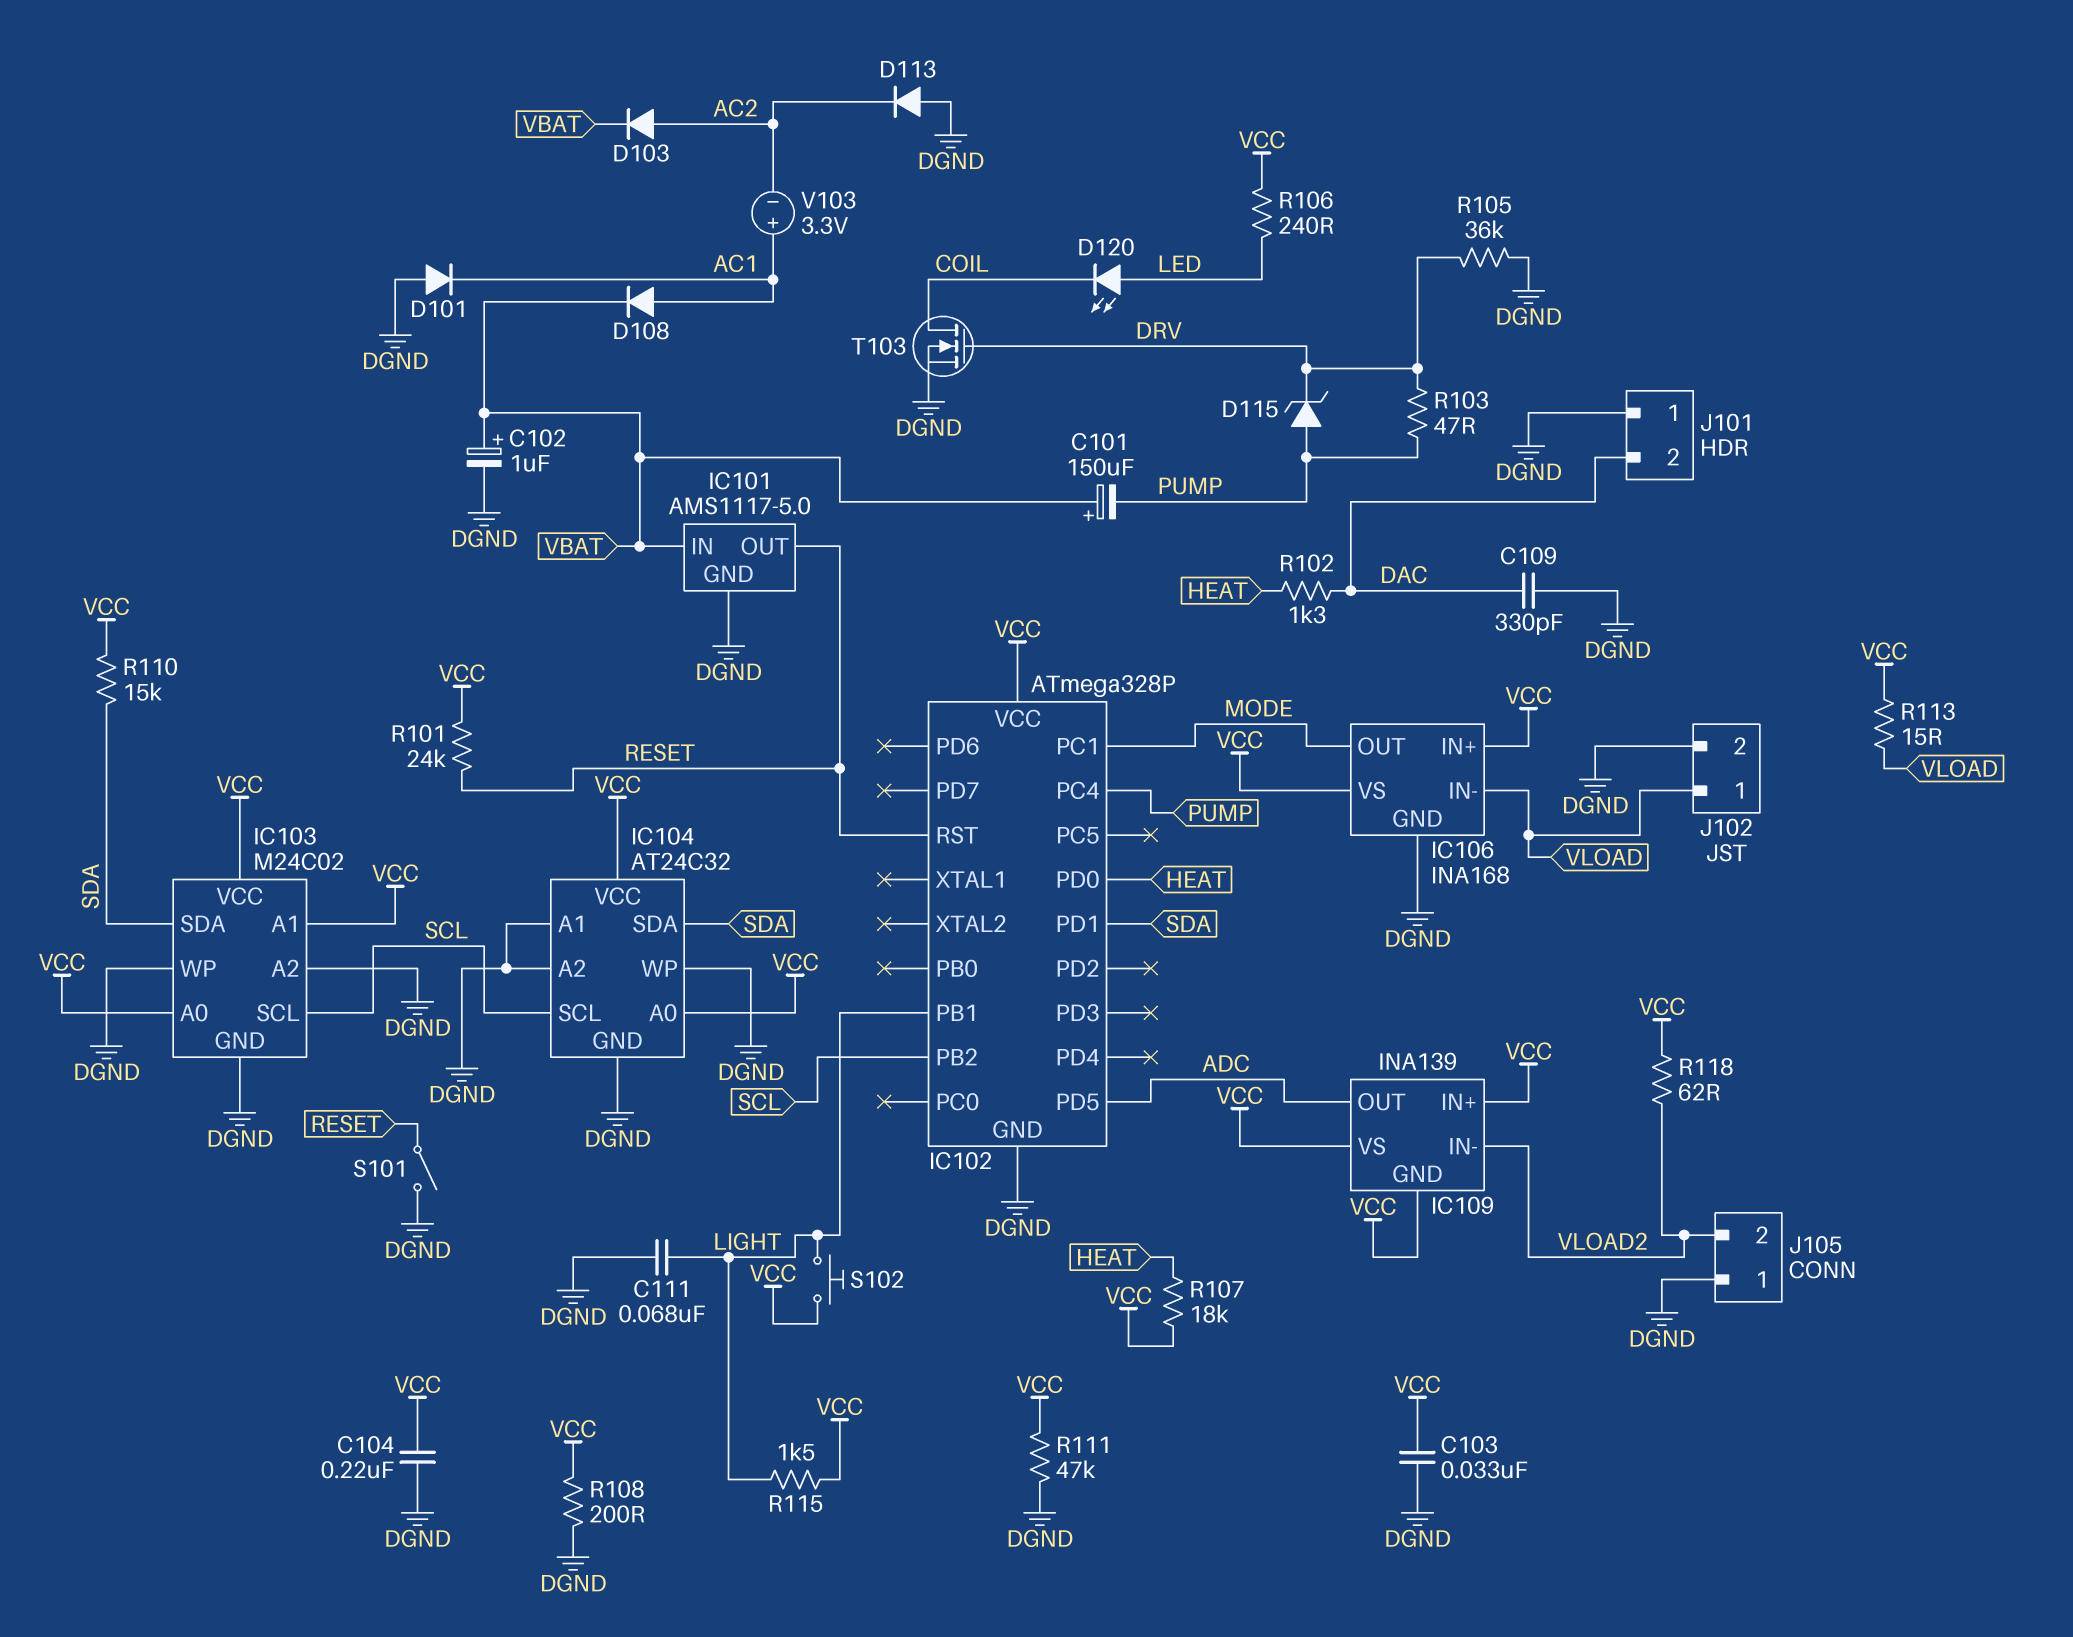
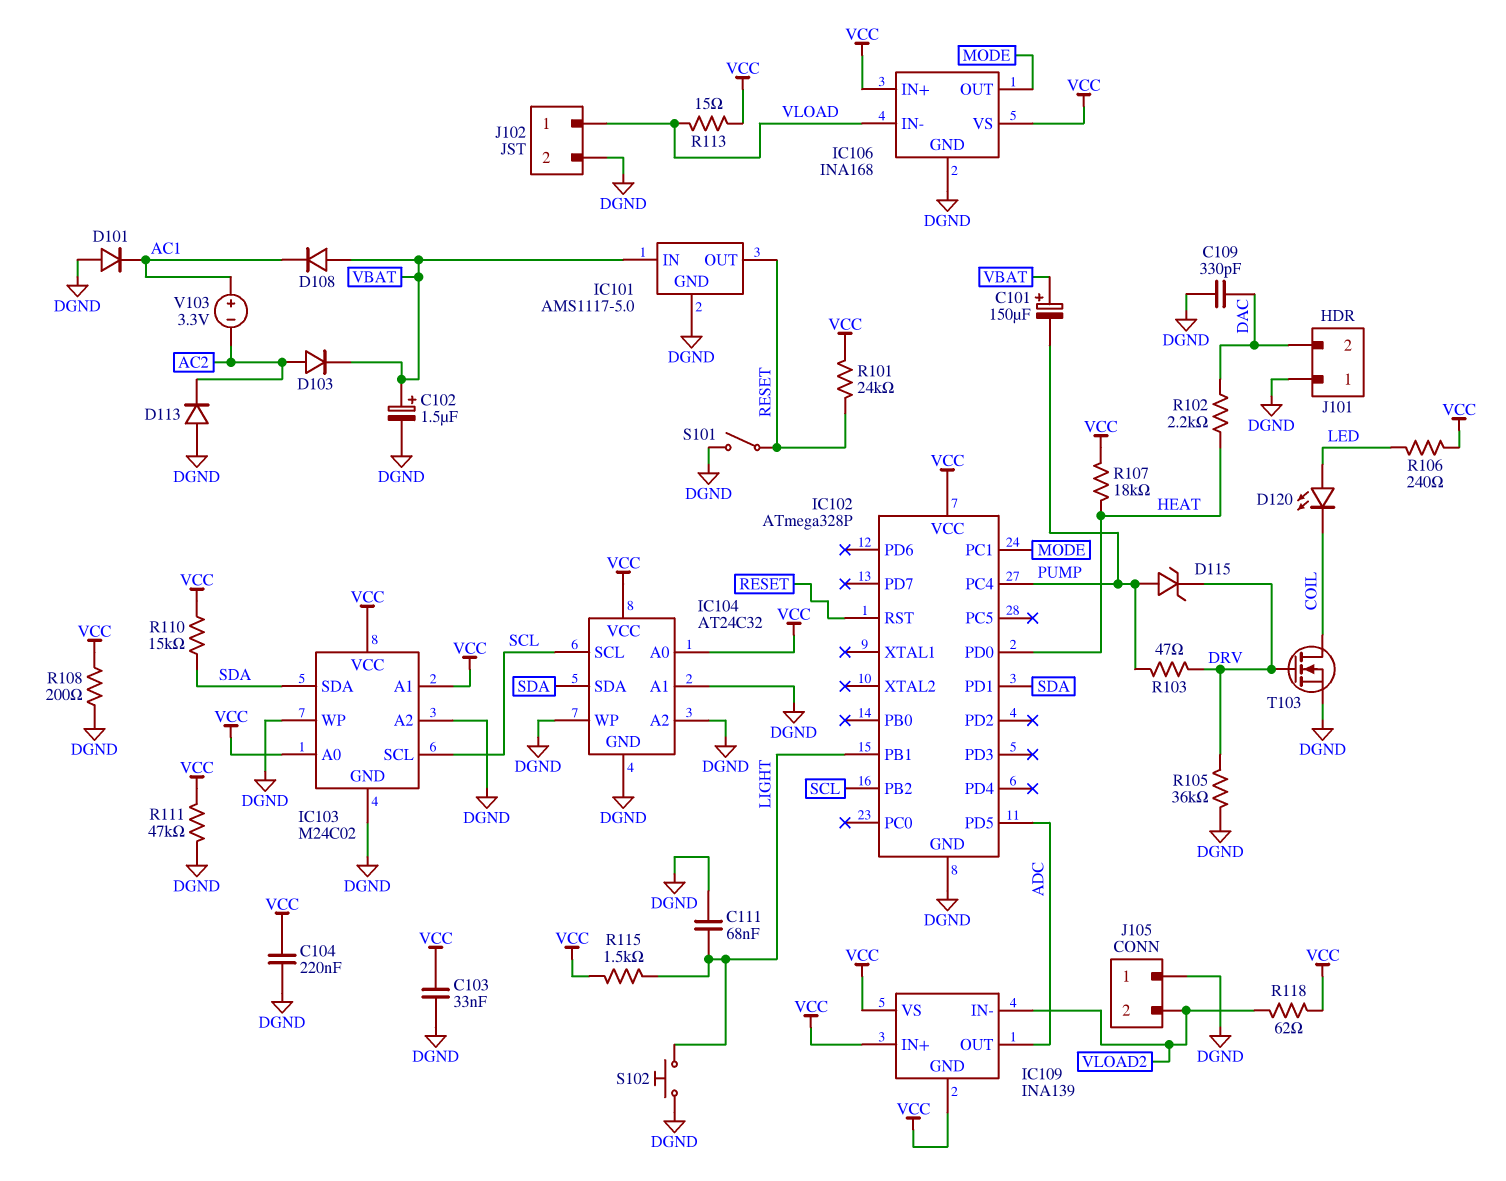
C102: 1uF (plus VBAT, minus DGND) -> 1.5uF (plus VBAT, minus DGND)
D108: diode (A AC1, K VBAT) -> diode (A VBAT, K AC1)
R102: 1.3k (DAC, HEAT) -> 2.2k (DAC, HEAT)
S102: button (LIGHT, VCC) -> button (DGND, LIGHT)

